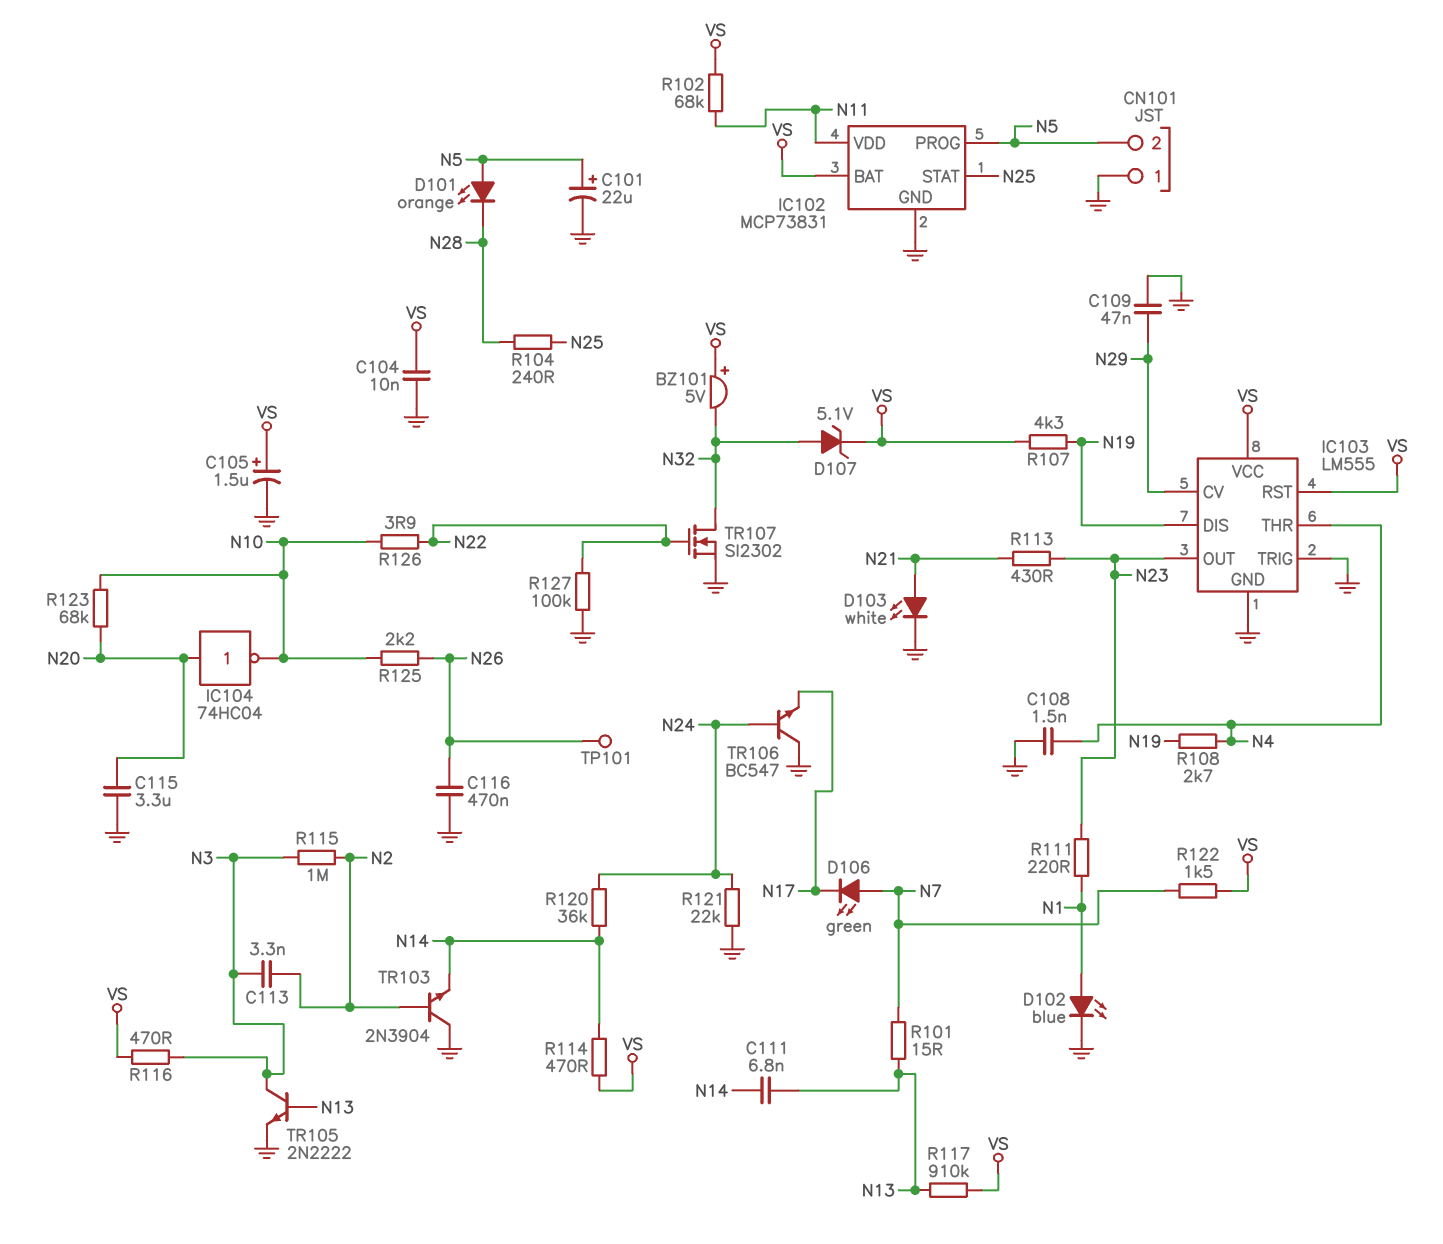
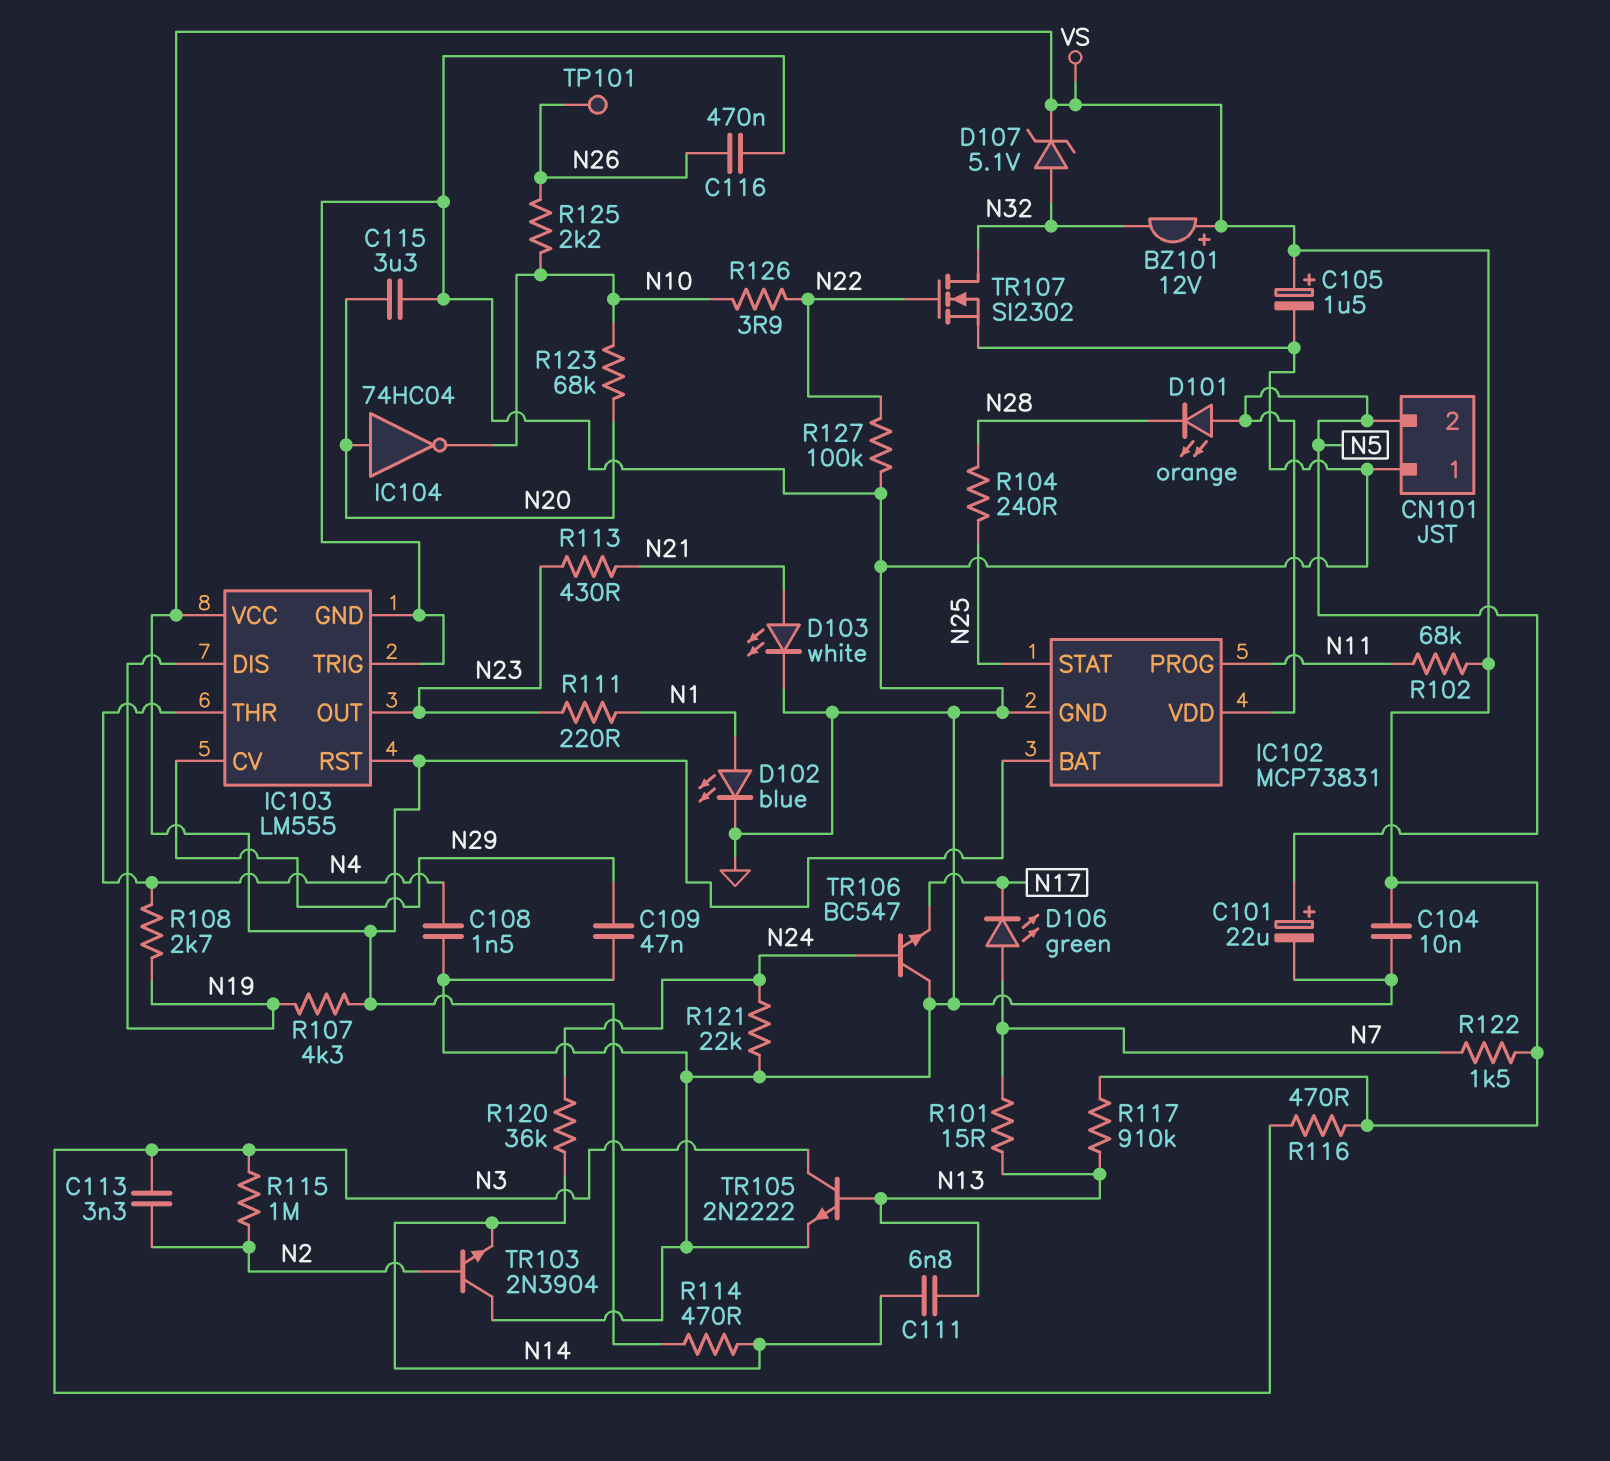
BZ101: buzzer 5V (plus VS, minus N32) -> buzzer 12V (plus VS, minus N32)
IC102 pin PROG: N5 -> N11
IC102 pin VDD: N11 -> N5

